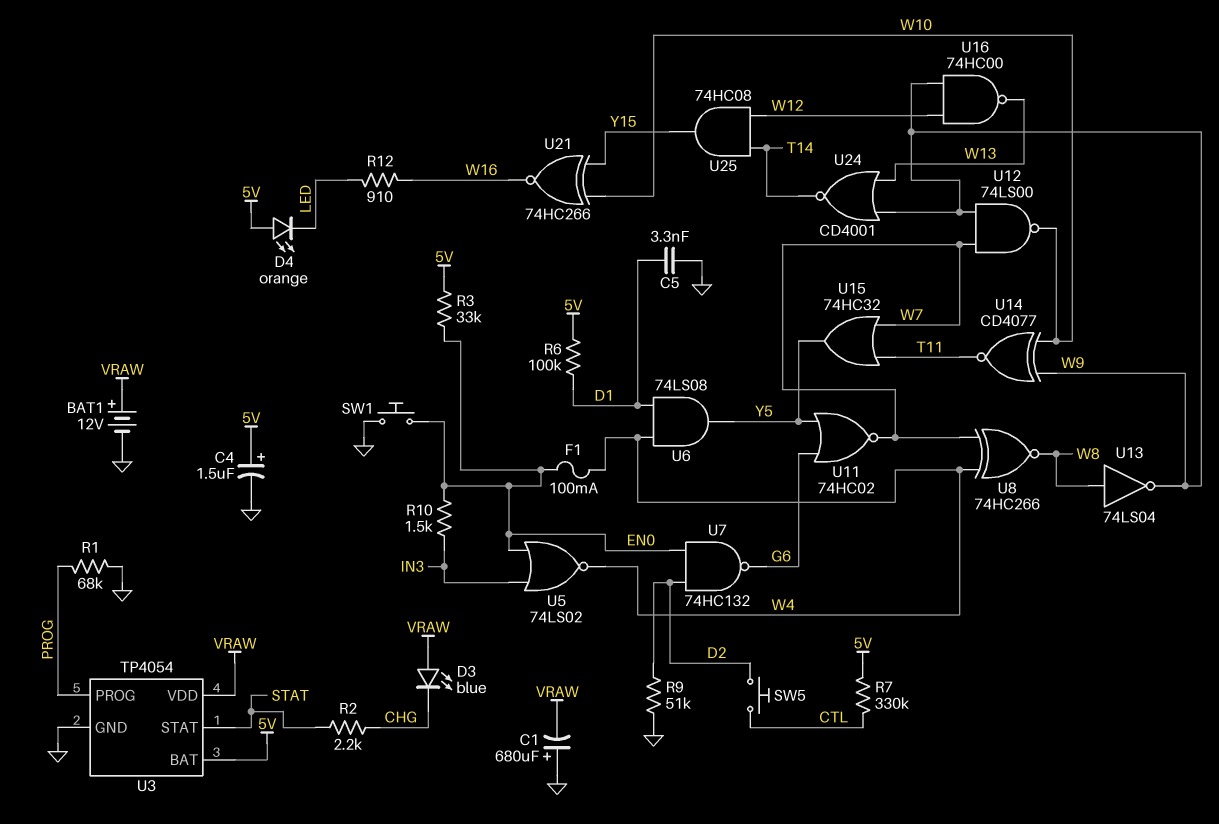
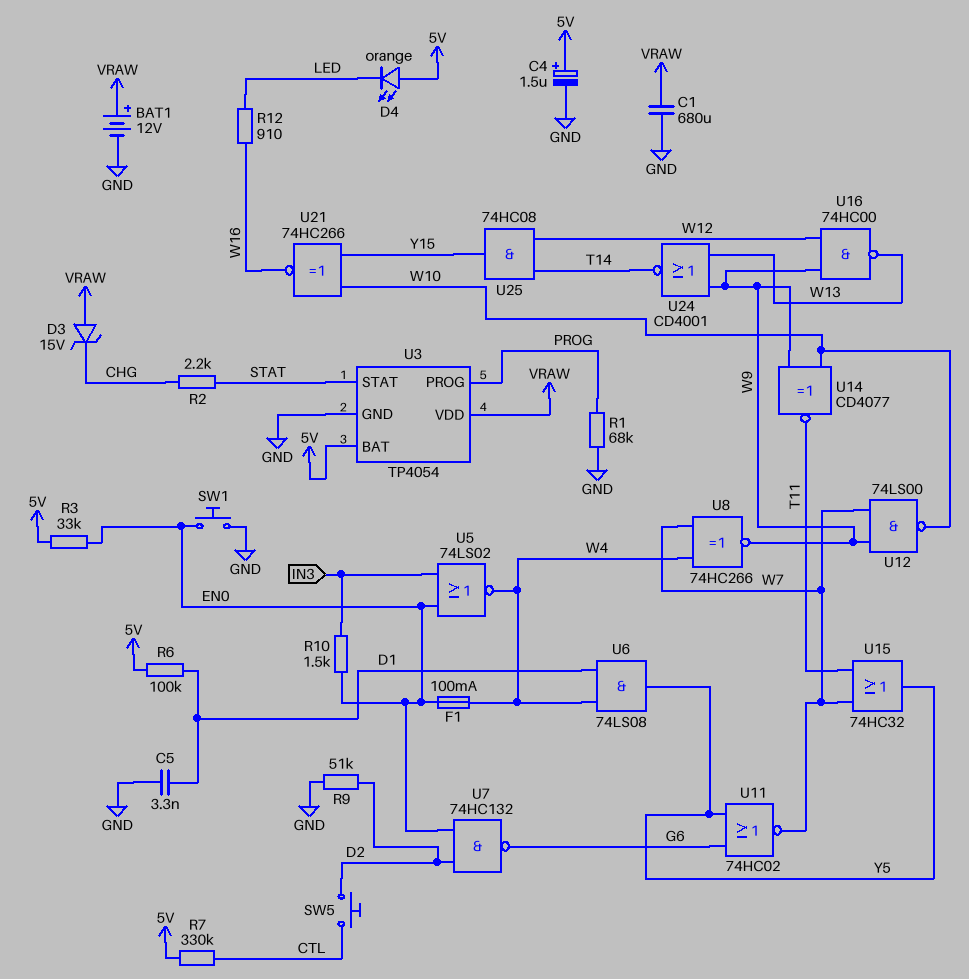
C1: 680uF (plus GND, minus VRAW) -> 680uF (GND, VRAW)
D3: LED blue (A VRAW, K CHG) -> zener 15V (A VRAW, K CHG)
U8: XNOR 74HC266 (in W4, in W7, out W8) -> XNOR 74HC266 (in W4, in W7, out W9)
U13: NOT 74LS04 (in W8, out W9) -> none

